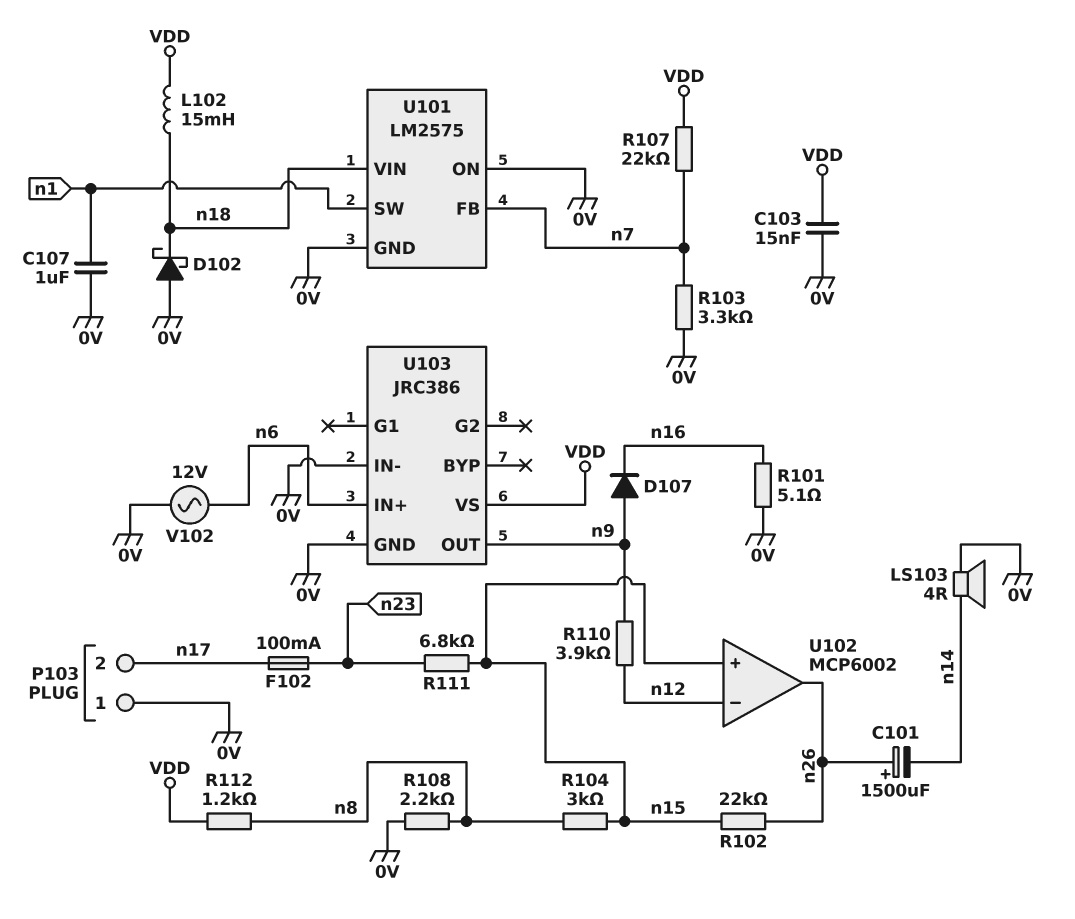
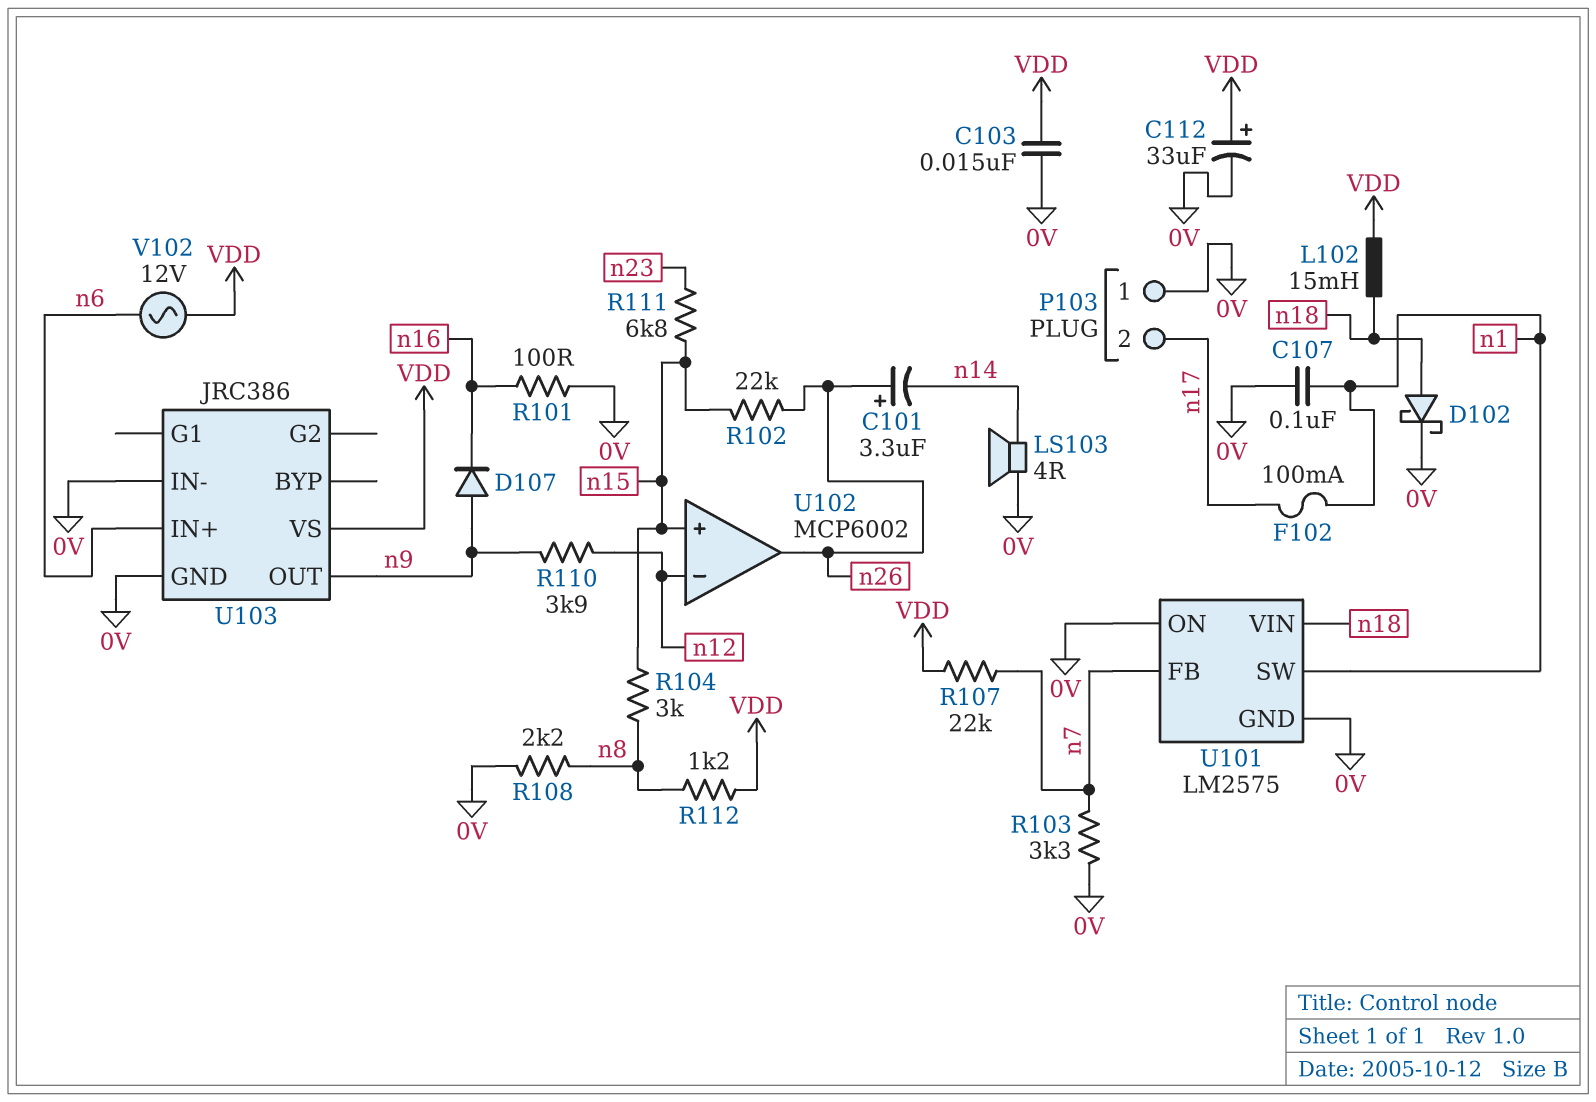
C101: 1500uF (plus n26, minus n14) -> 3.3uF (plus n26, minus n14)
C107: 1uF (0V, n1) -> 100nF (0V, n1)
C112: none -> 33uF (plus VDD, minus 0V)
D102: schottky (A 0V, K n18) -> schottky (A n18, K 0V)
F102: 100mA (n17, n23) -> 100mA (n1, n17)
R101: 5.1 (0V, n16) -> 100 (0V, n16)
V102: AC 12V (0V, n6) -> AC 12V (VDD, n6)

